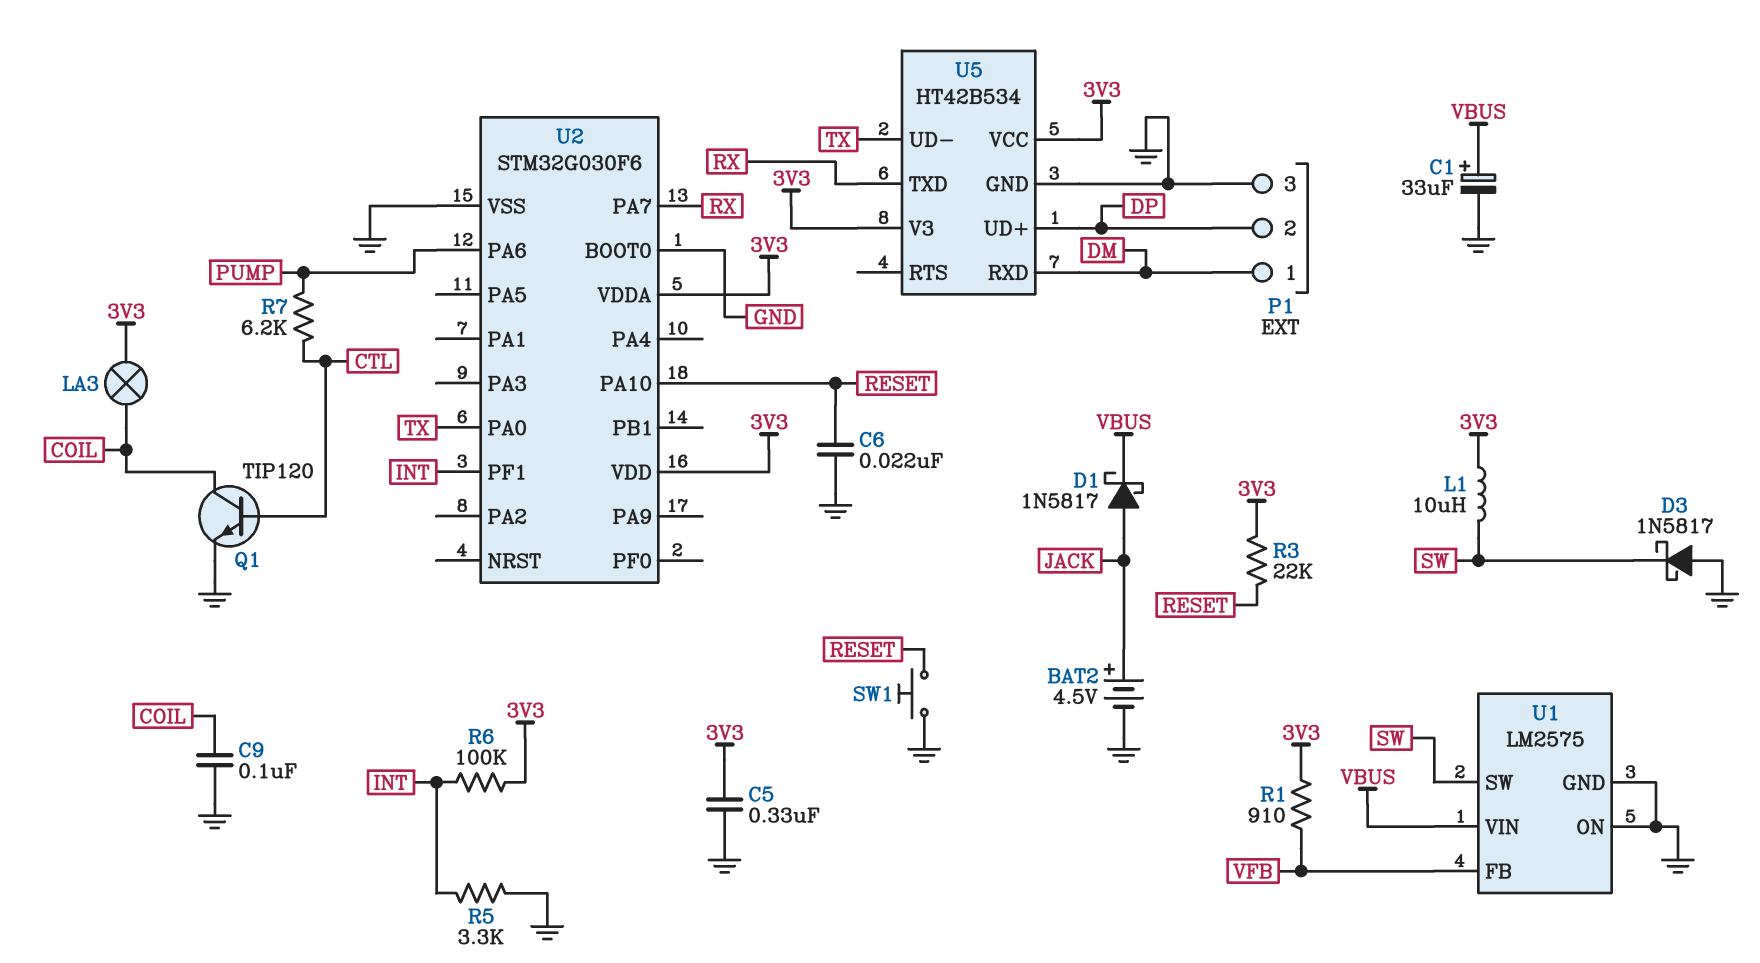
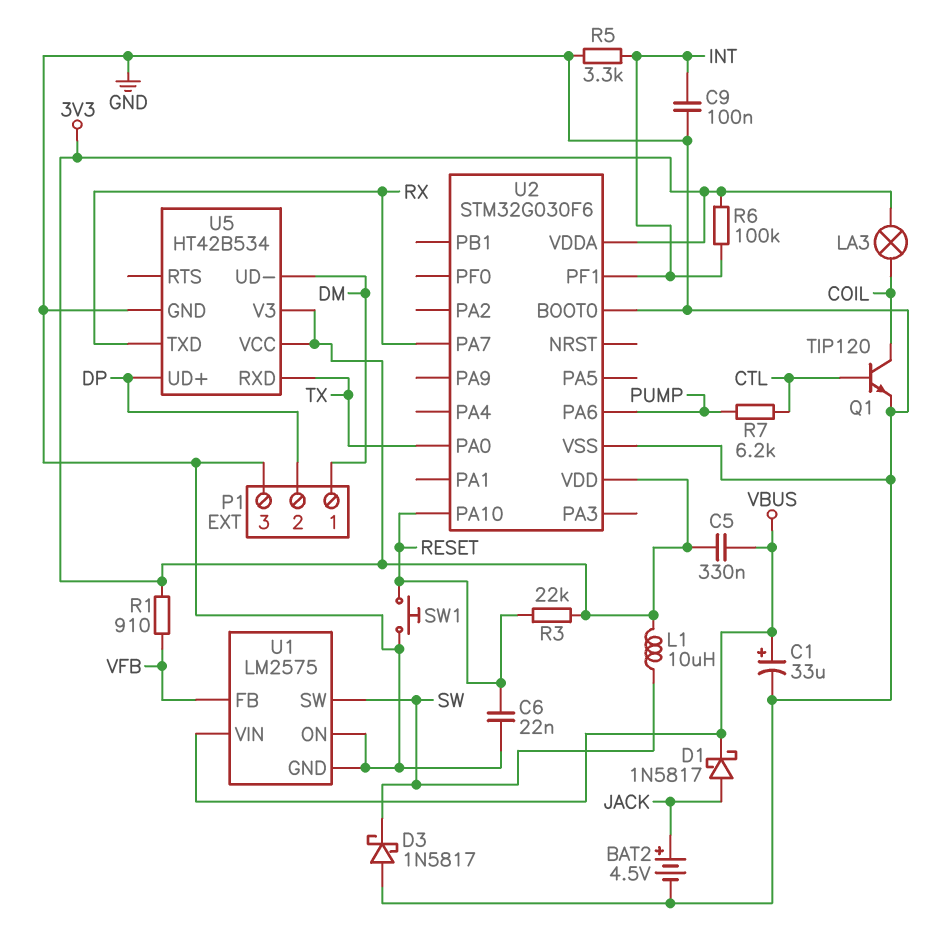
C5: 330nF (3V3, GND) -> 330nF (3V3, VBUS)
C9: 100nF (COIL, GND) -> 100nF (GND, INT)
U5 pin RXD: DM -> TX
U5 pin UD-: TX -> DM

